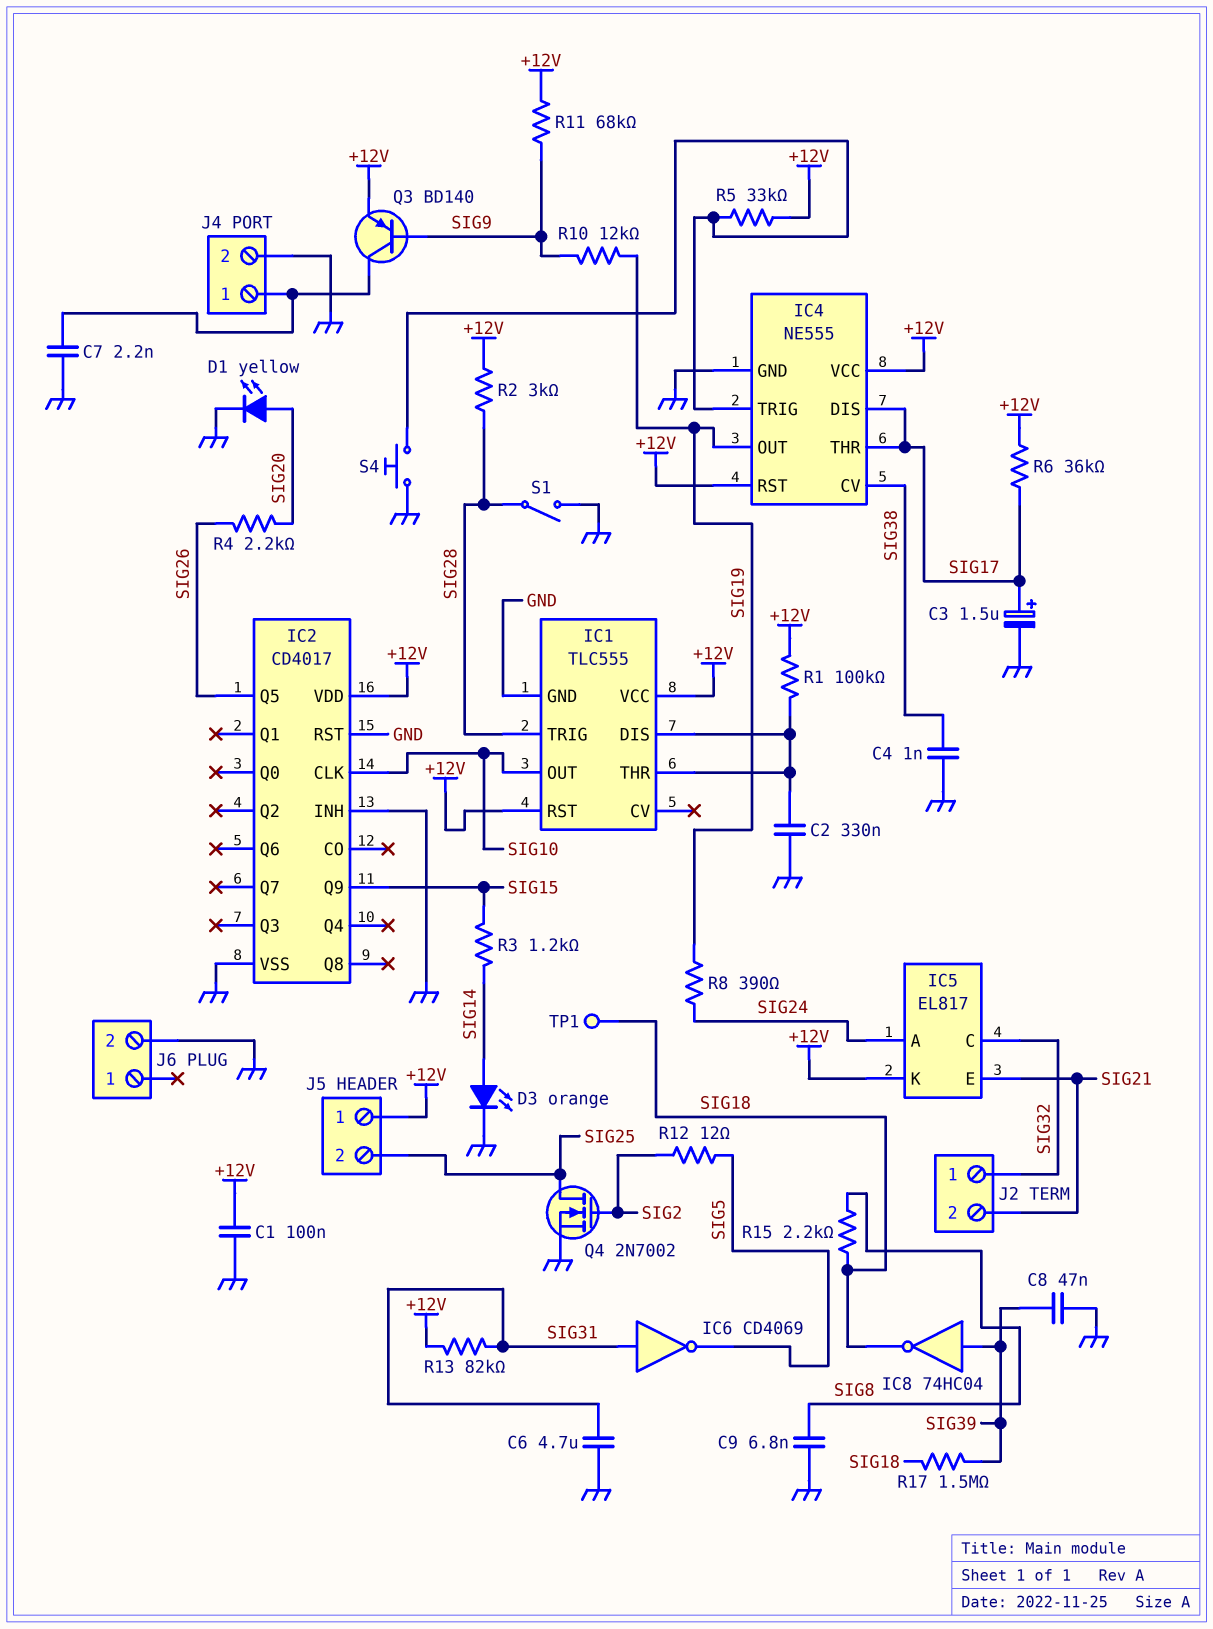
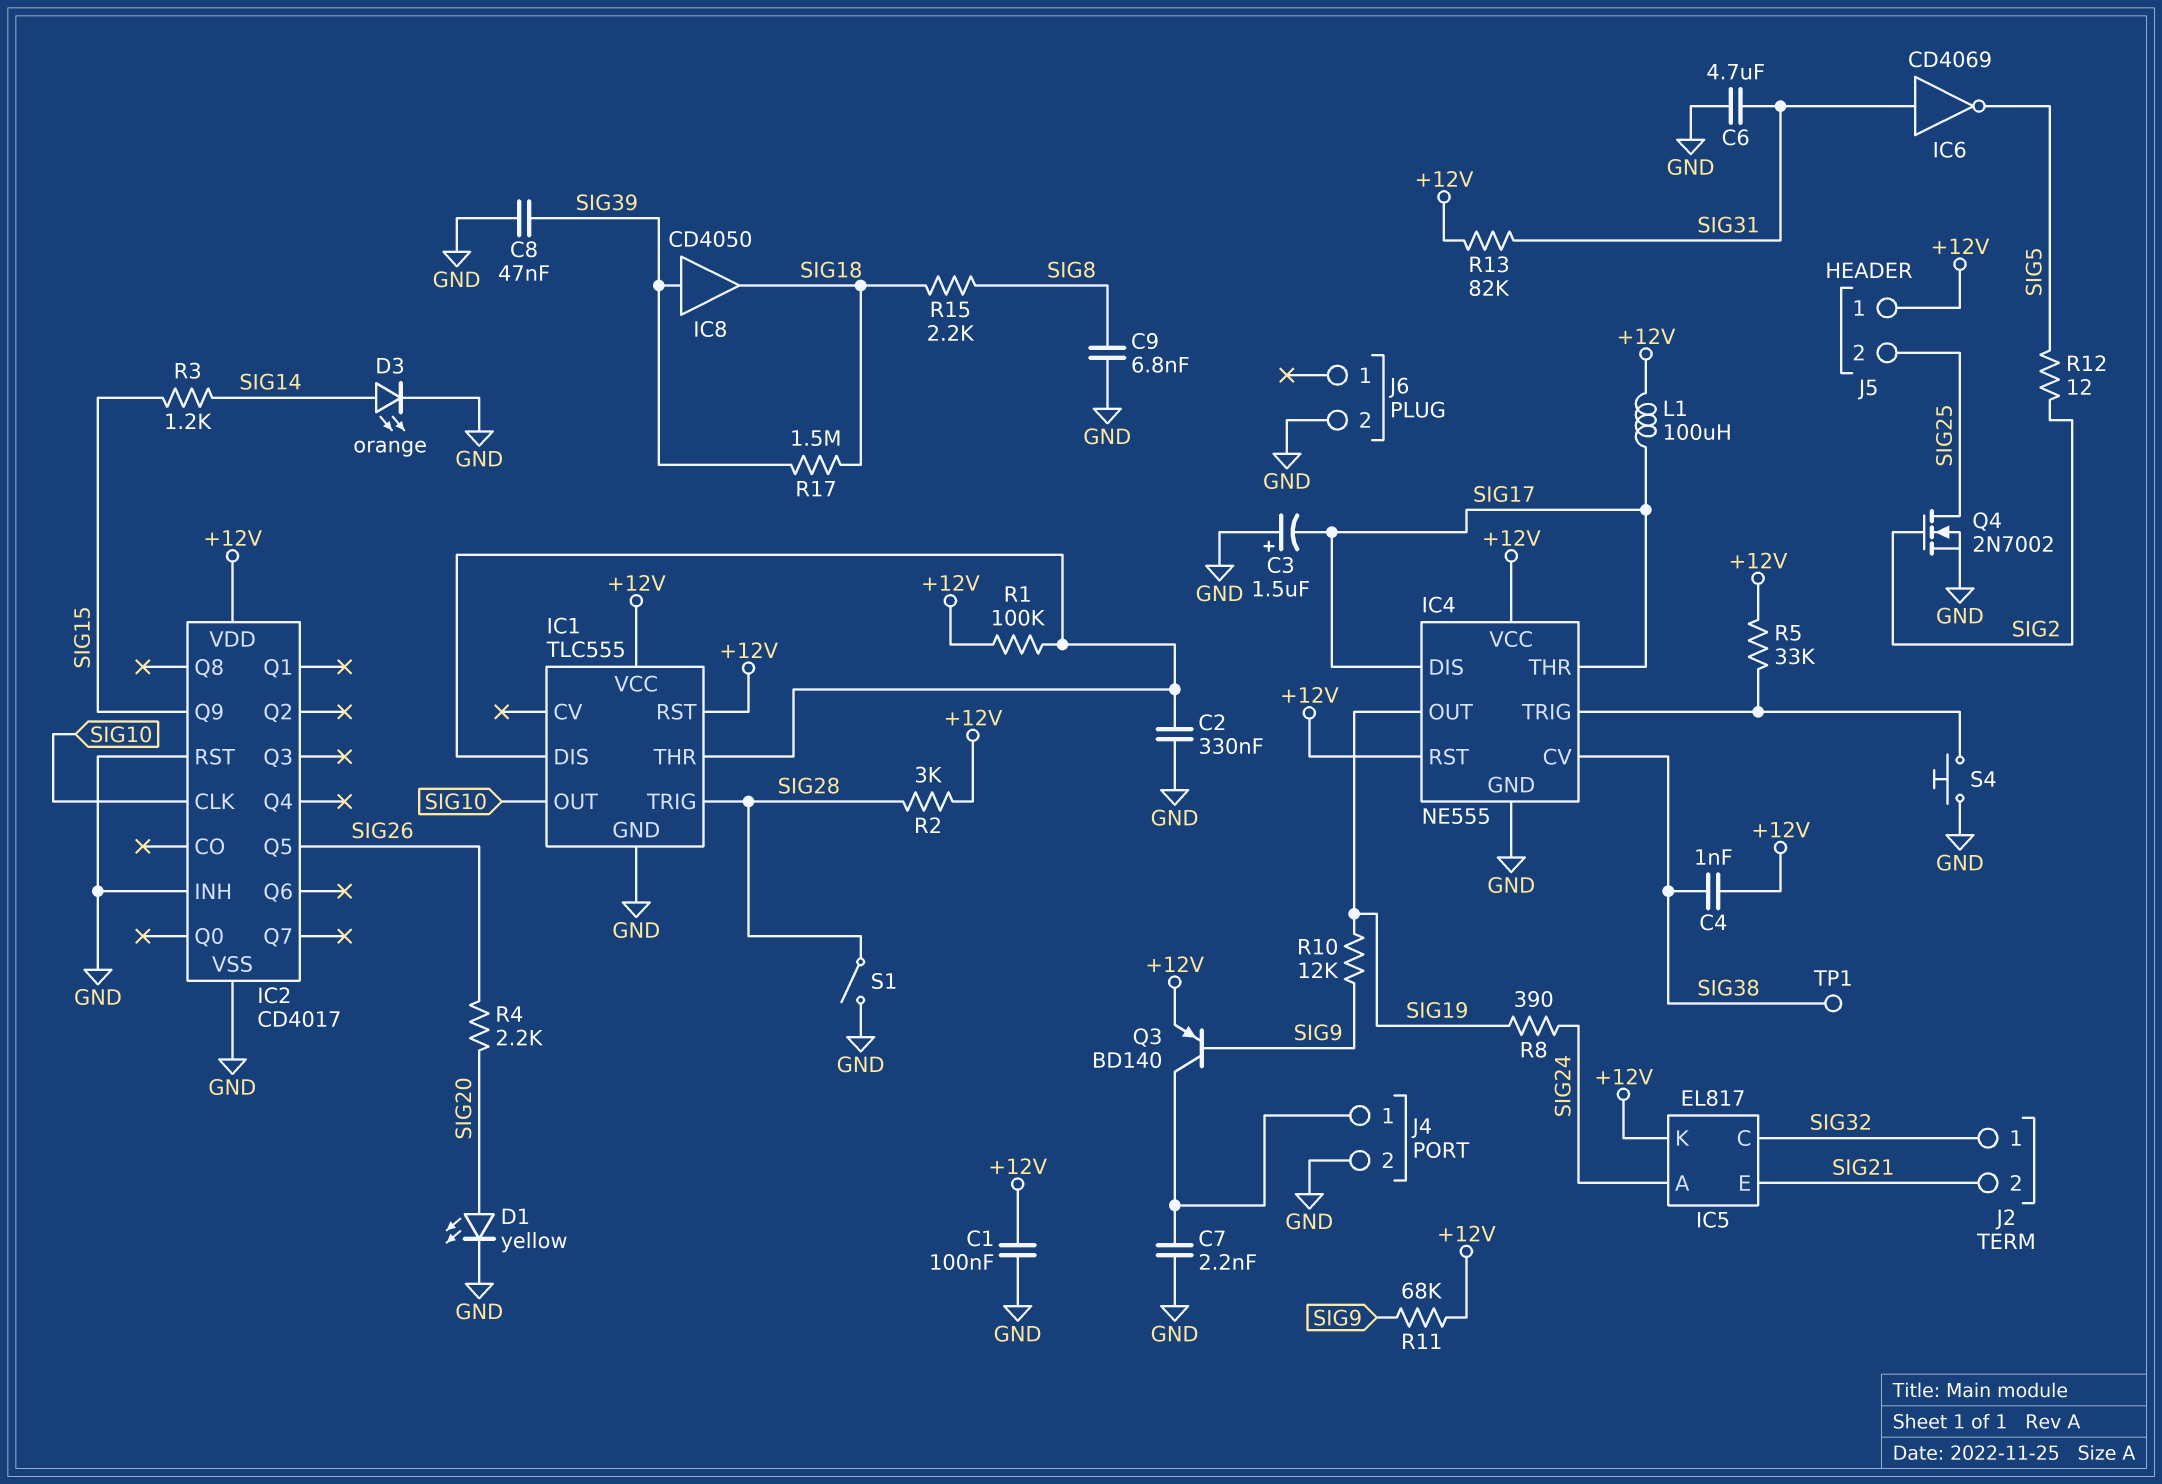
C3: 1.5uF (plus SIG17, minus GND) -> 1.5uF (plus GND, minus SIG17)
C4: 1nF (GND, SIG38) -> 1nF (+12V, SIG38)
IC8: NOT 74HC04 (in SIG39, out SIG18) -> buffer CD4050 (in SIG39, out SIG18)
L1: none -> 100uH (+12V, SIG17)
R6: 36k (+12V, SIG17) -> none
TP1: test point (SIG18) -> test point (SIG38)

